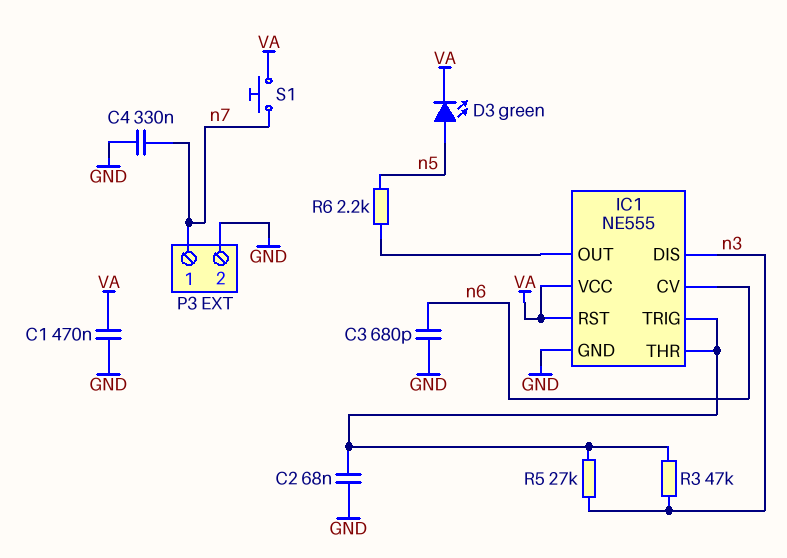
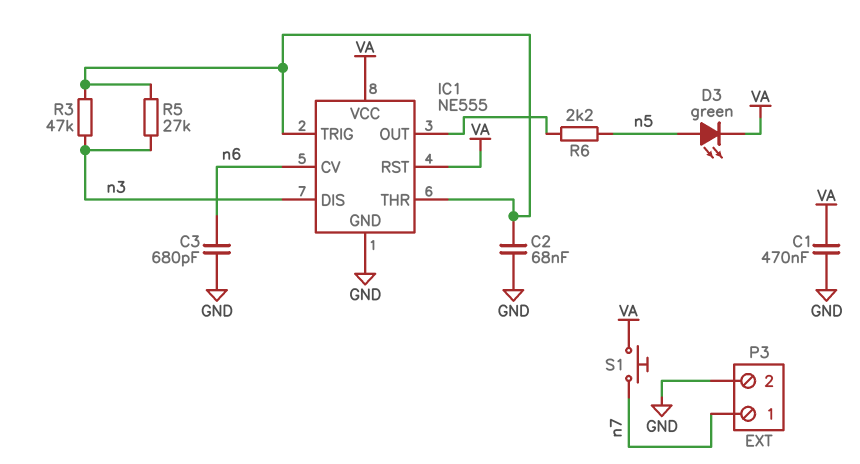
C4: 330nF (GND, n7) -> none

